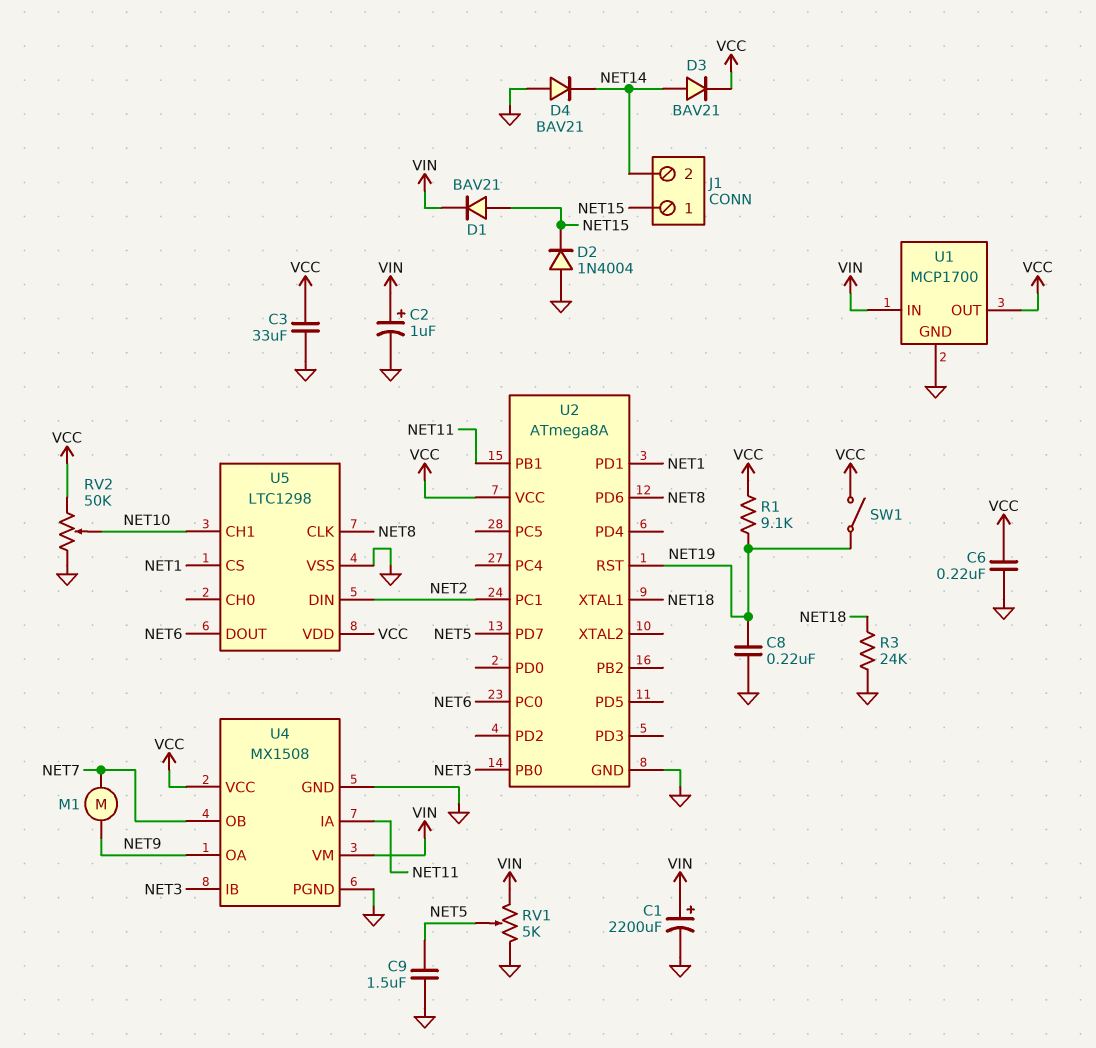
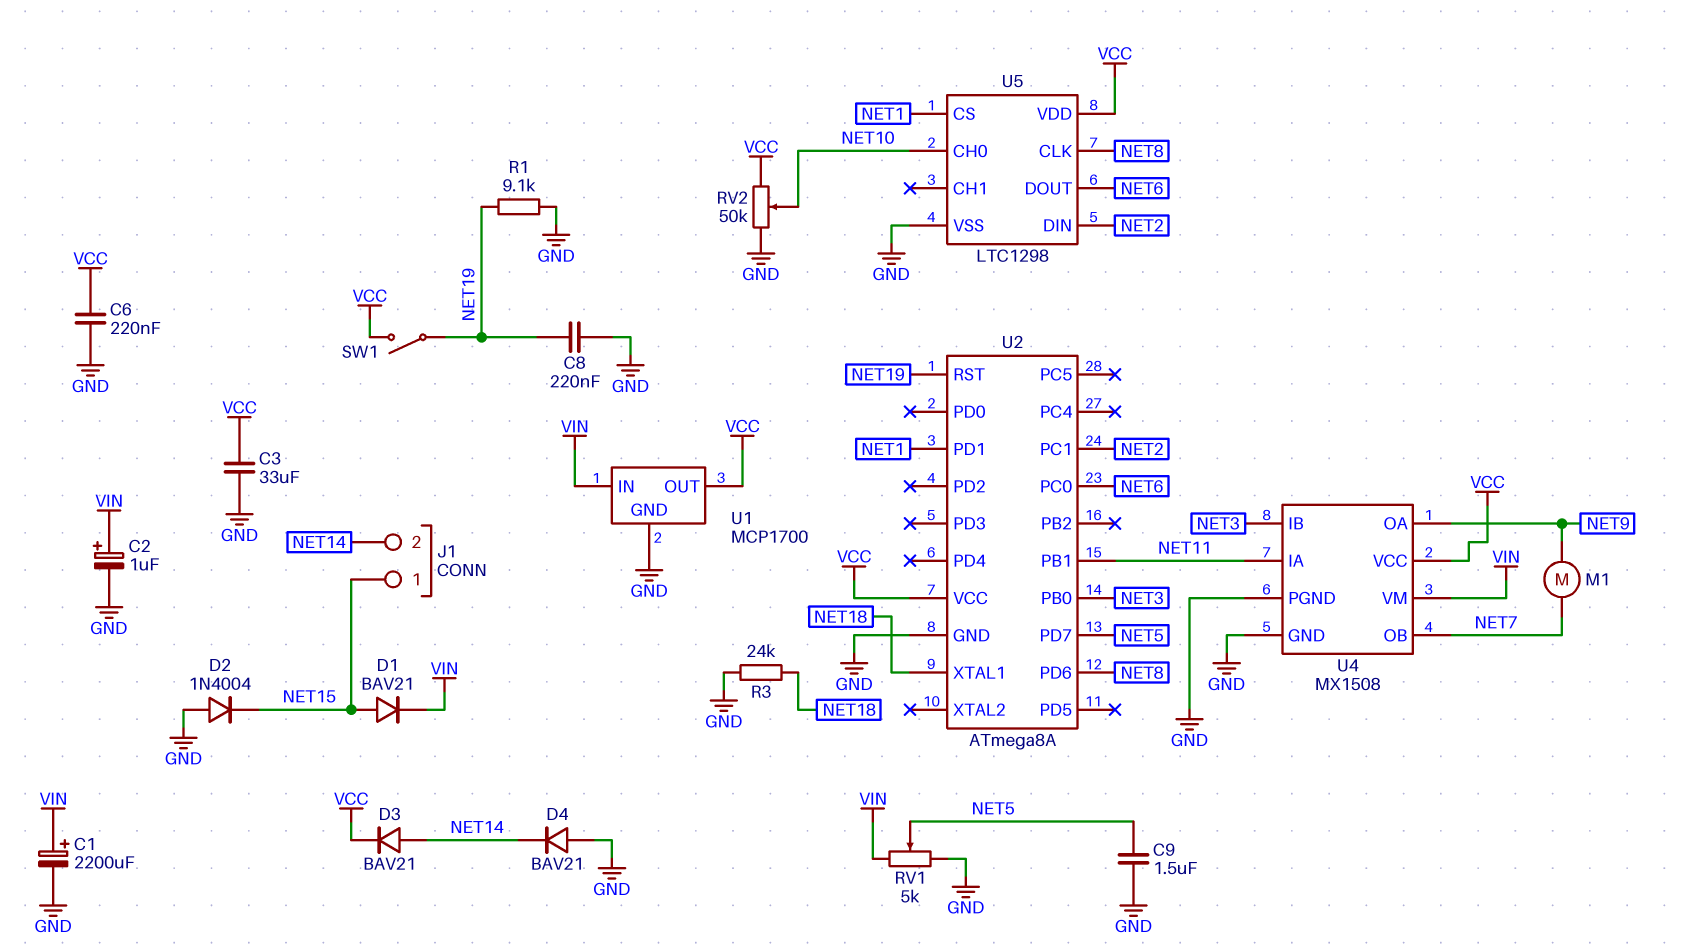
R1: 9.1k (NET19, VCC) -> 9.1k (GND, NET19)
U5 pin CH0: none -> NET10
U5 pin CH1: NET10 -> none

